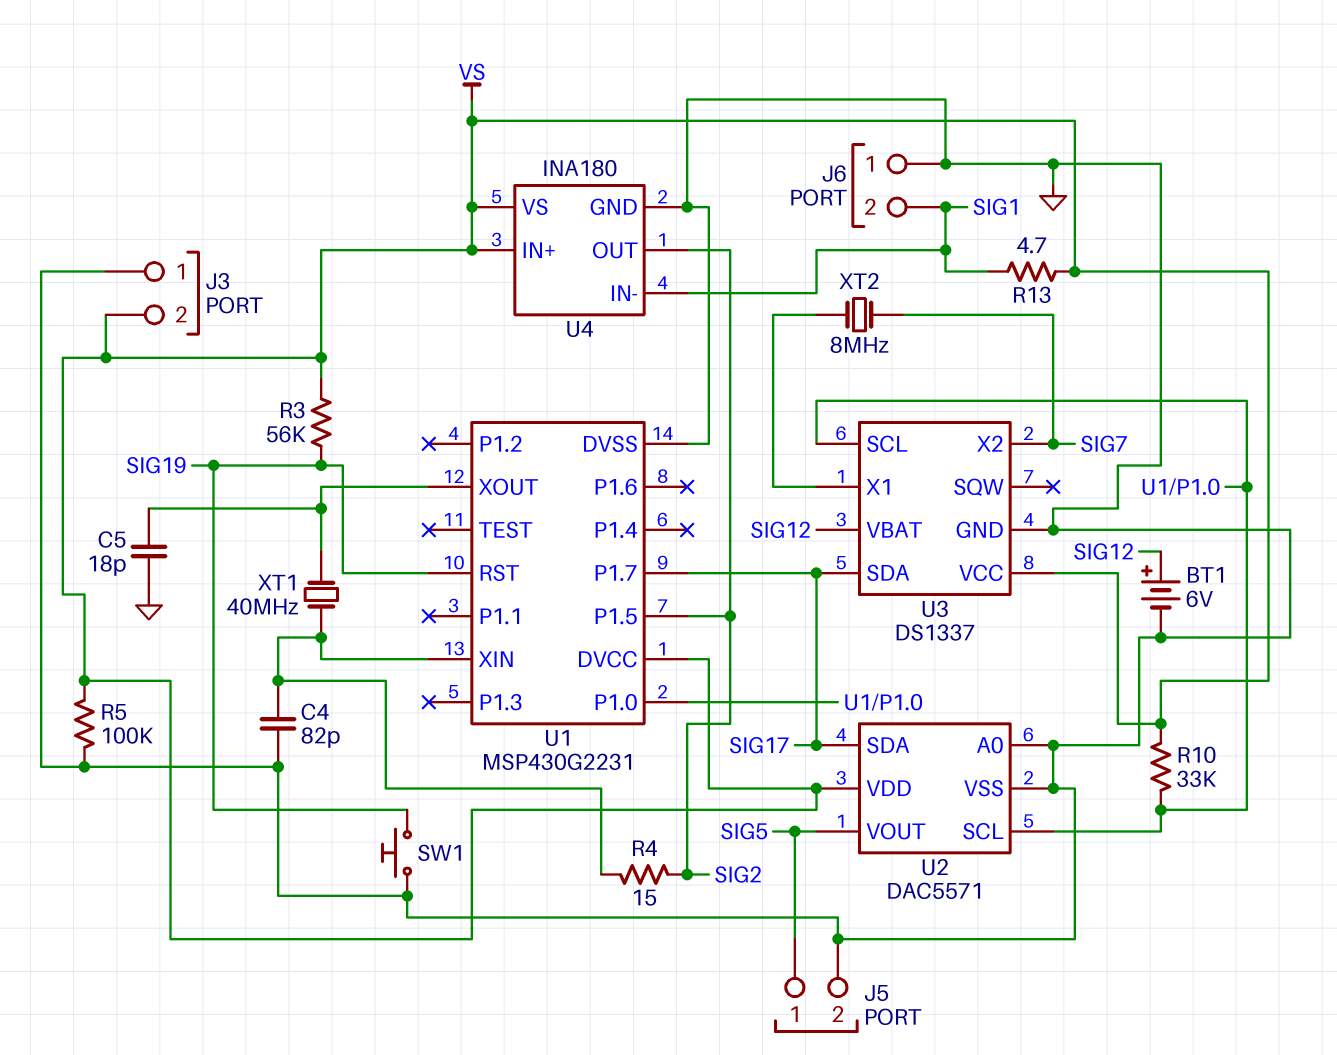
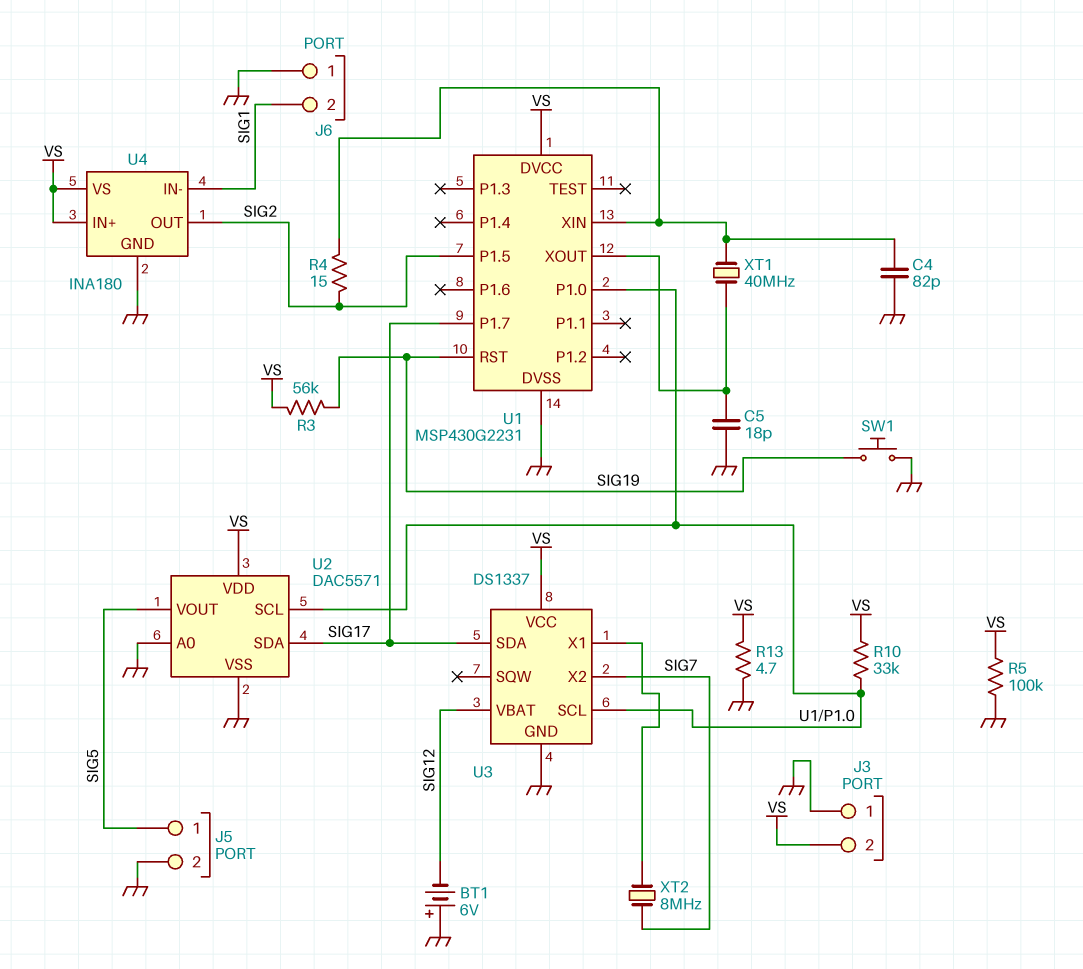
BT1: 6V (plus SIG12, minus GND) -> 6V (plus GND, minus SIG12)
R13: 4.7 (SIG1, VS) -> 4.7 (GND, VS)

